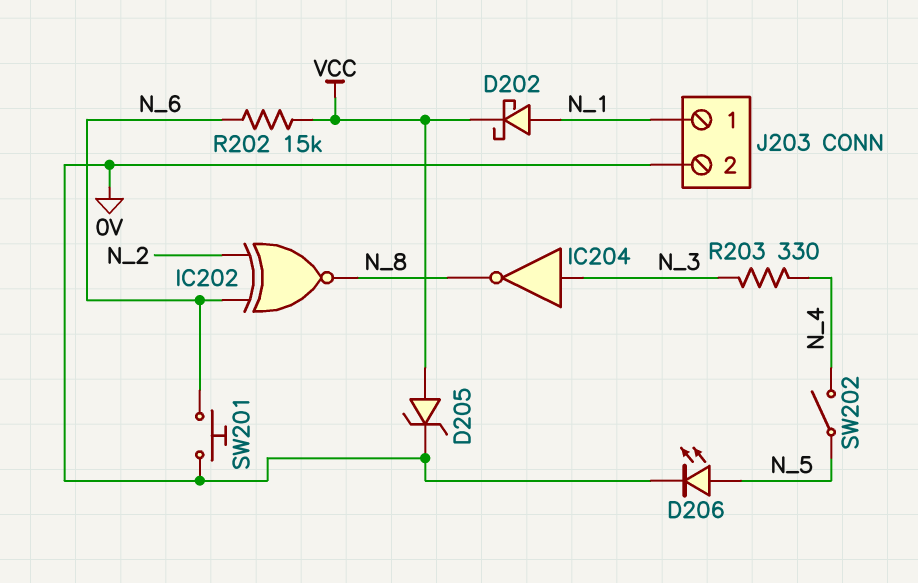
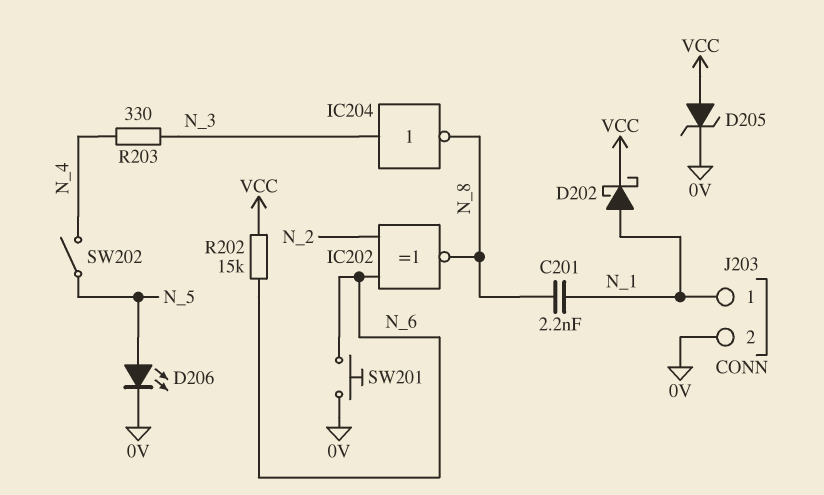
C201: none -> 2.2nF (N_1, N_8)

